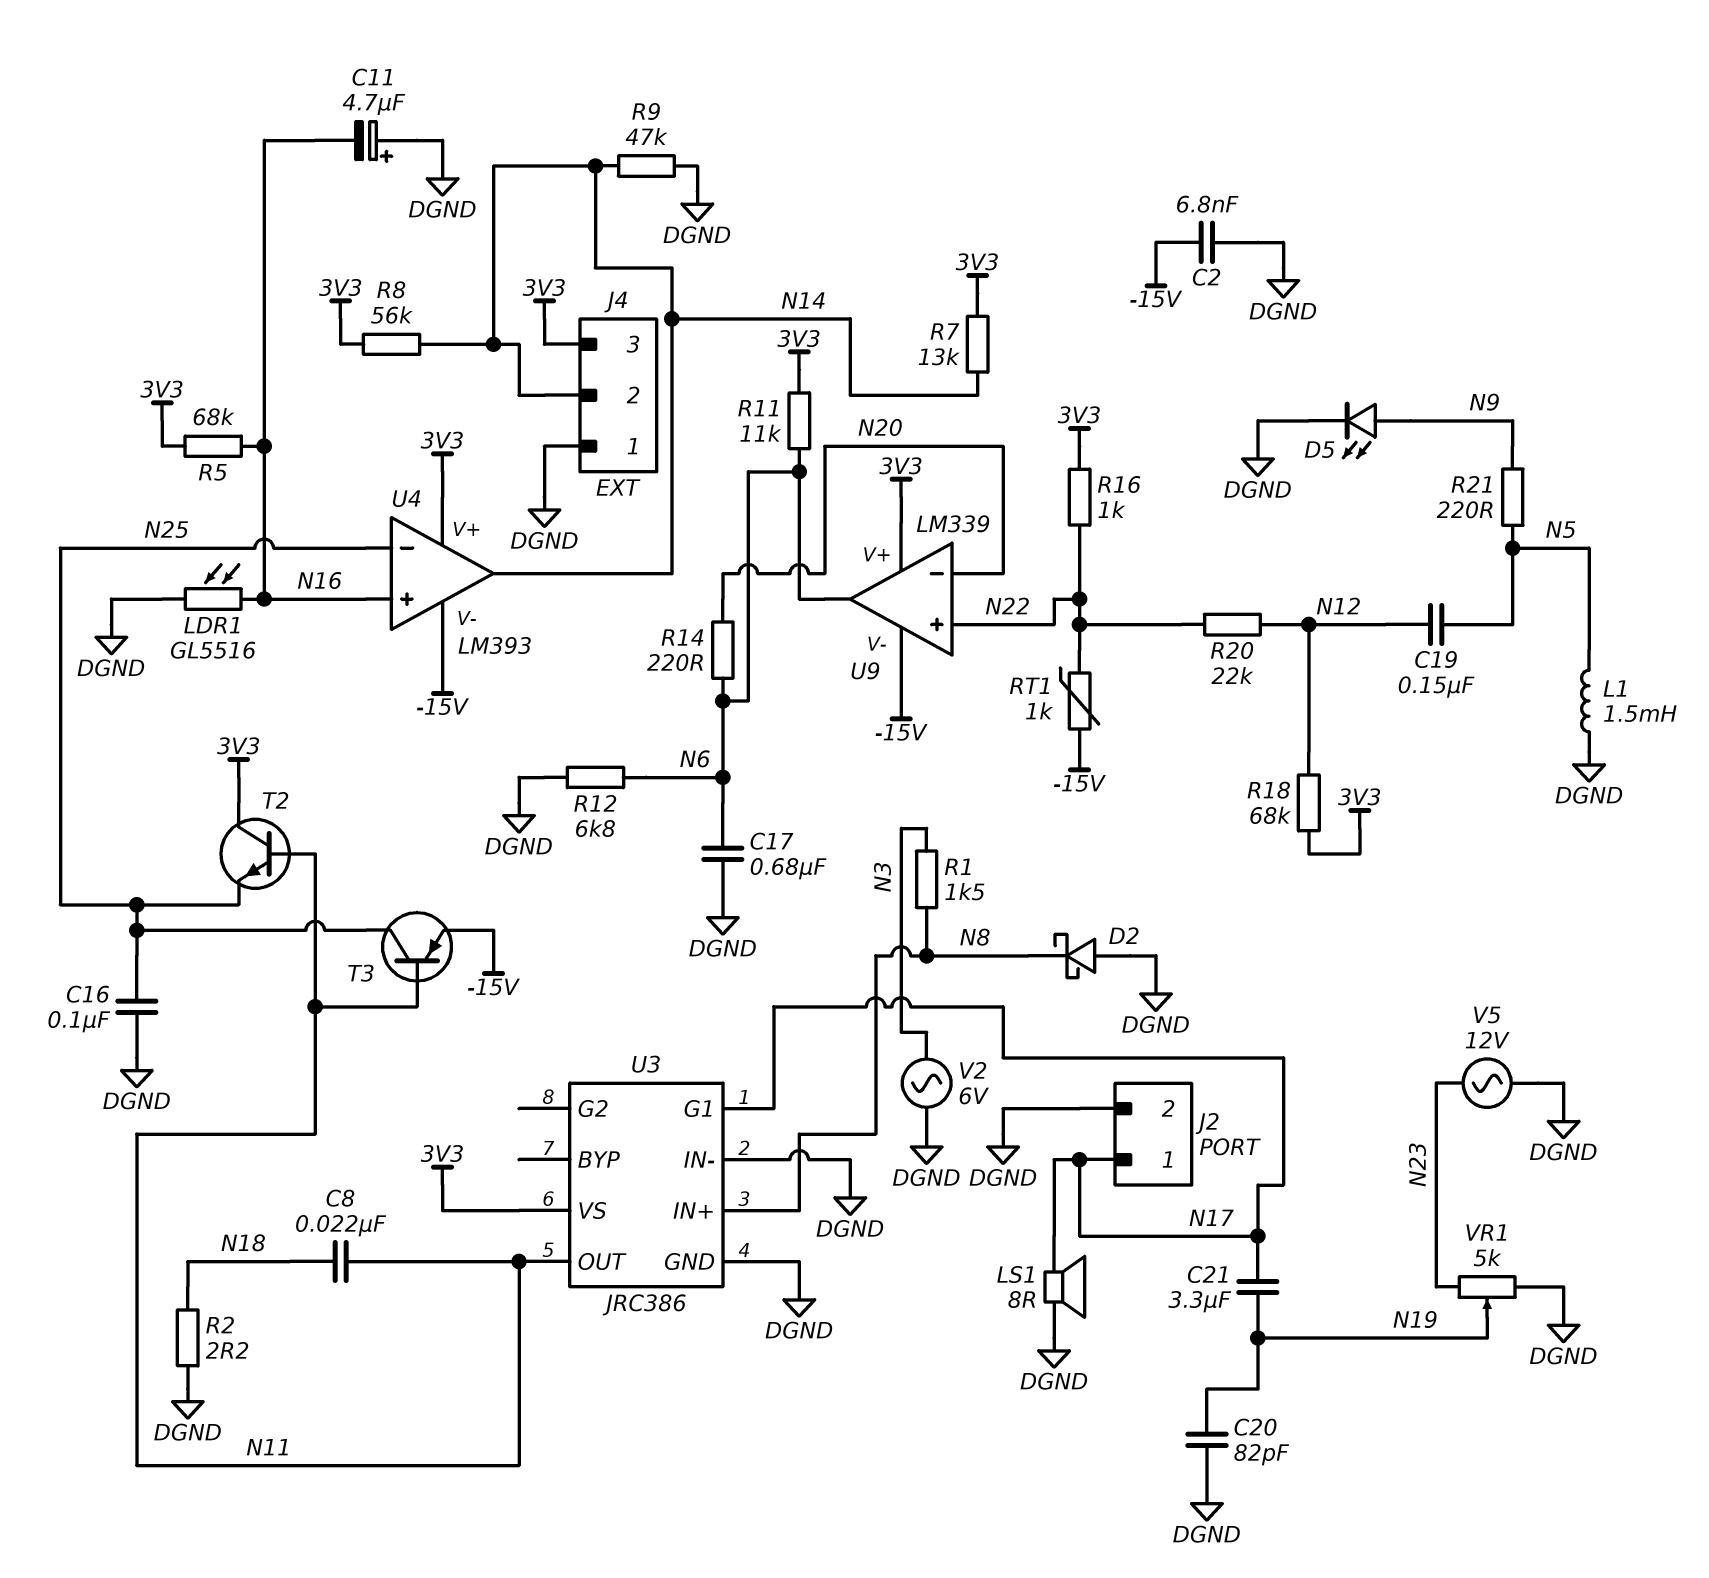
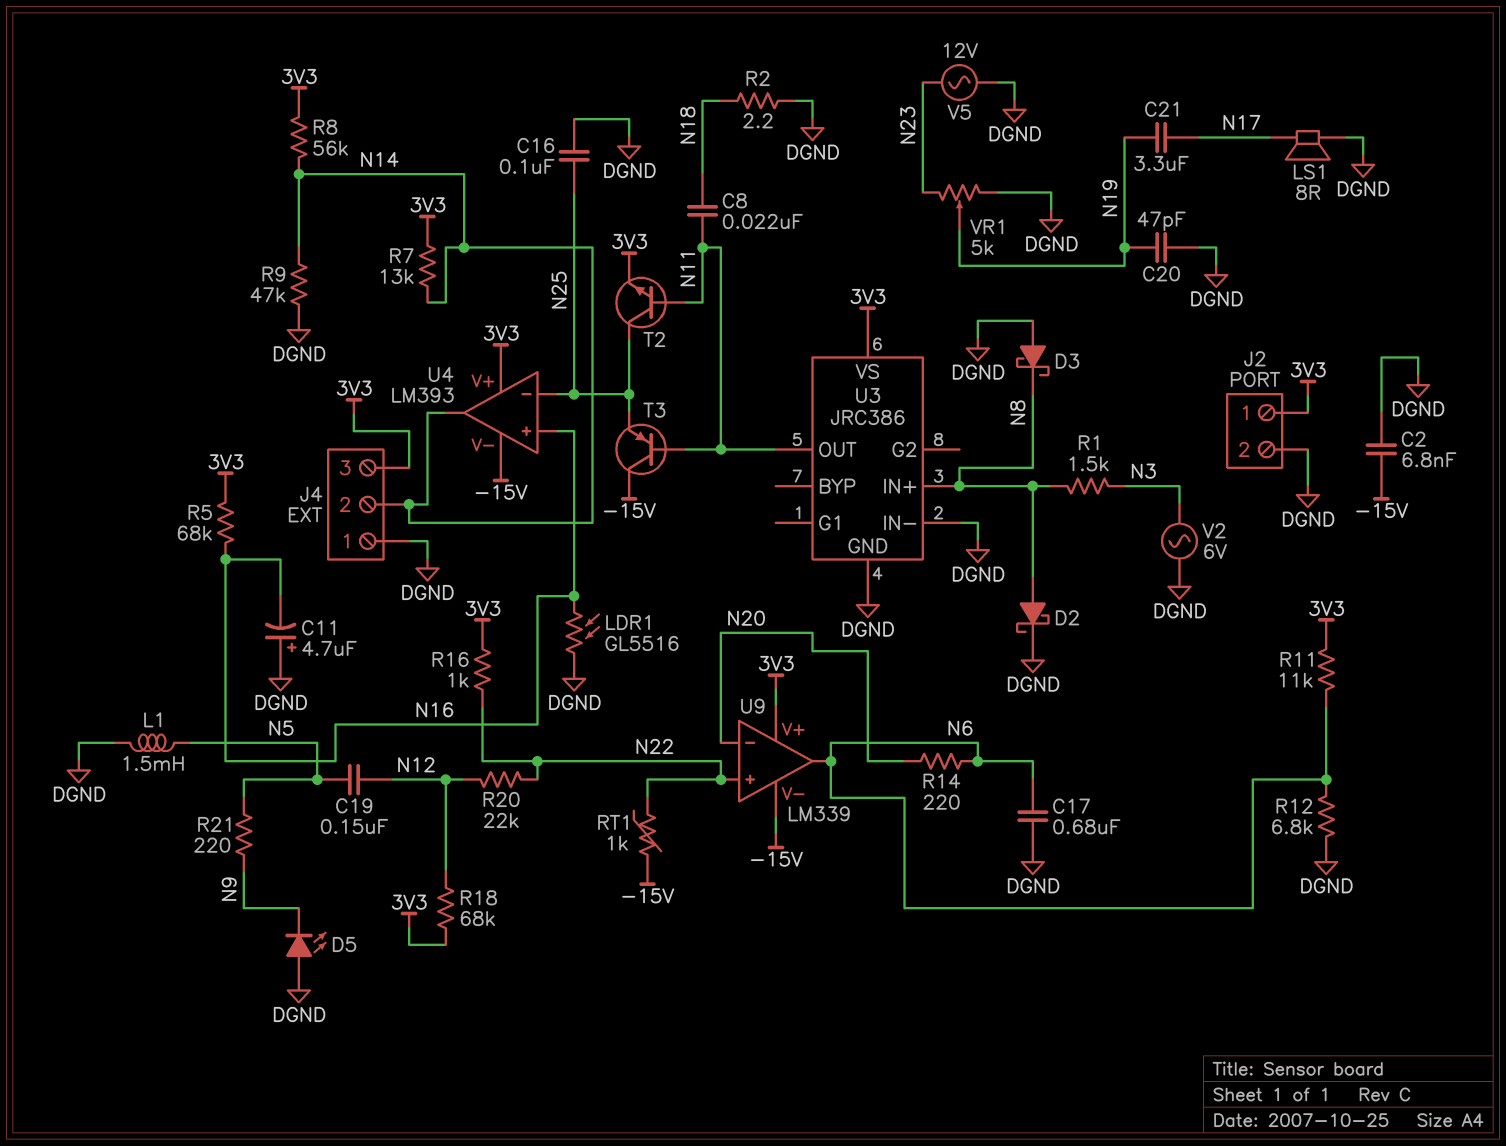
C20: 82pF (DGND, N19) -> 47pF (DGND, N19)
D2: schottky (A DGND, K N8) -> schottky (A N8, K DGND)
D3: none -> schottky (A DGND, K N8)
D5: LED (A N9, K DGND) -> LED (A DGND, K N9)
J2 pin 1: N17 -> 3V3
T2: NPN (B N11, C 3V3, E N25) -> NPN (B N11, C N25, E 3V3)
T3: PNP (B N11, C N25, E -15V) -> PNP (B N11, C -15V, E N25)
U3 pin G1: N17 -> none

